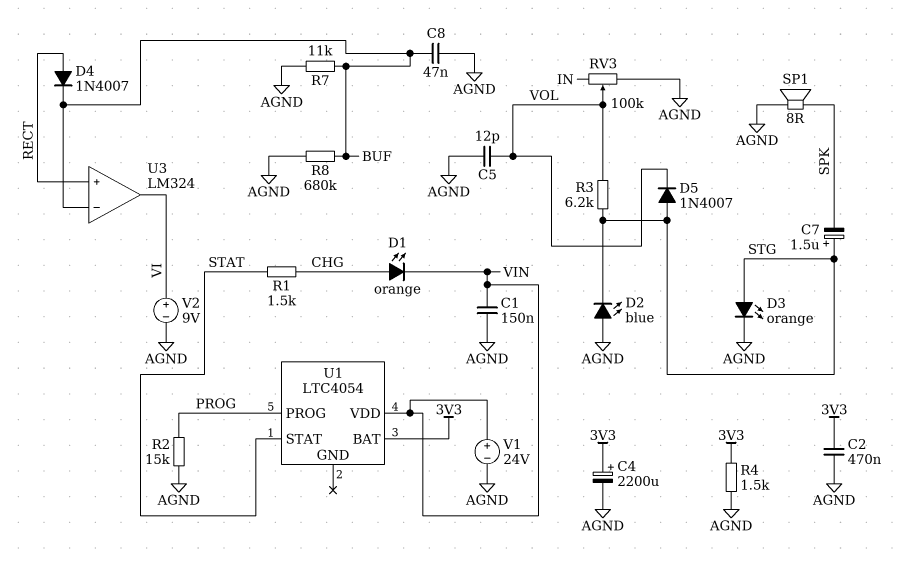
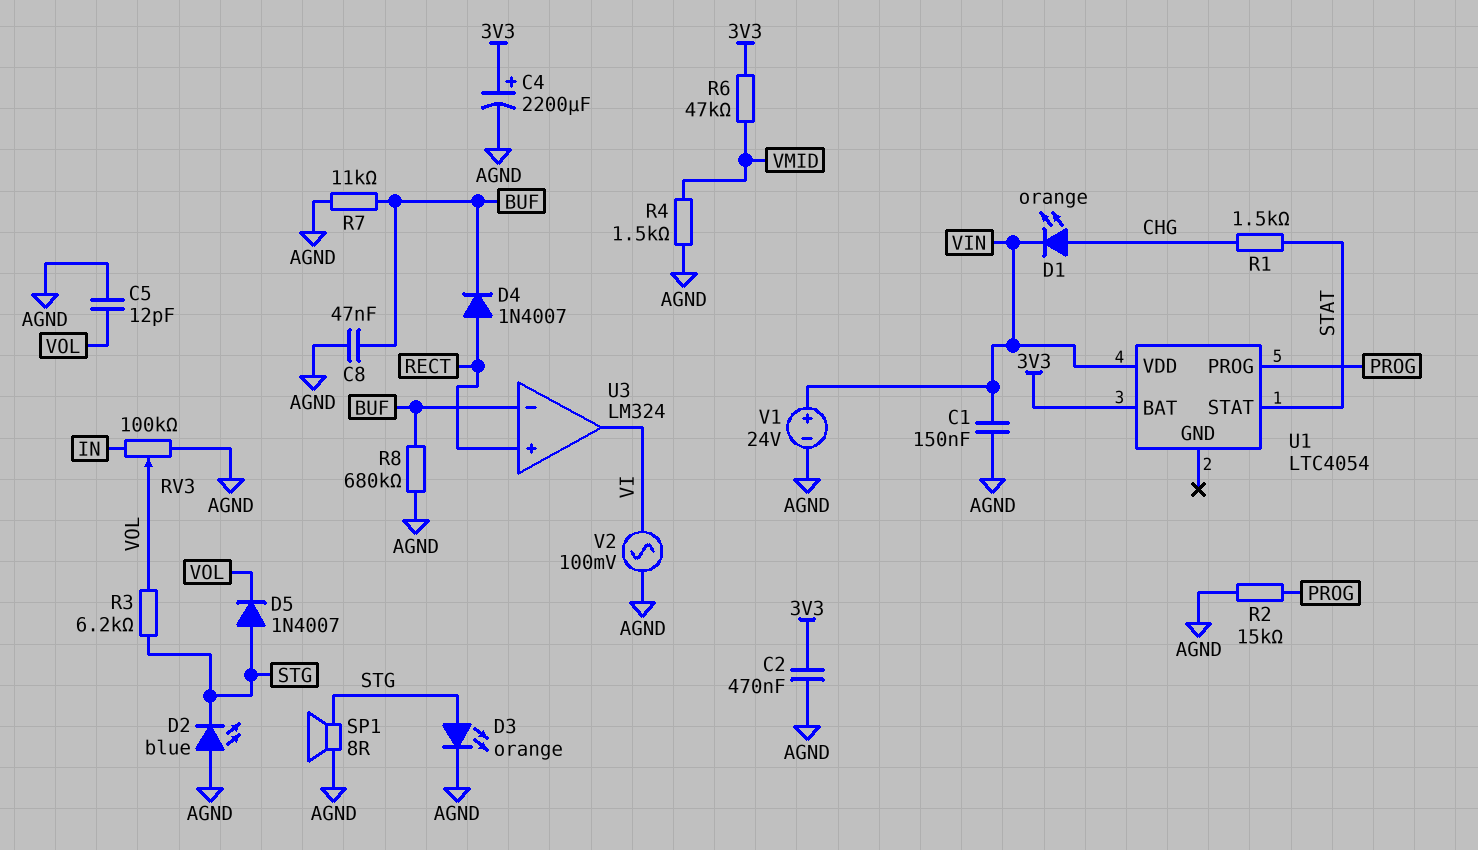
C7: 1.5uF (plus STG, minus SPK) -> none
R4: 1.5k (3V3, AGND) -> 1.5k (AGND, VMID)
R6: none -> 47k (3V3, VMID)
SP1: speaker 8R (AGND, SPK) -> speaker 8R (AGND, STG)
V2: 9V (plus VI, minus AGND) -> AC 100mV (AGND, VI)

